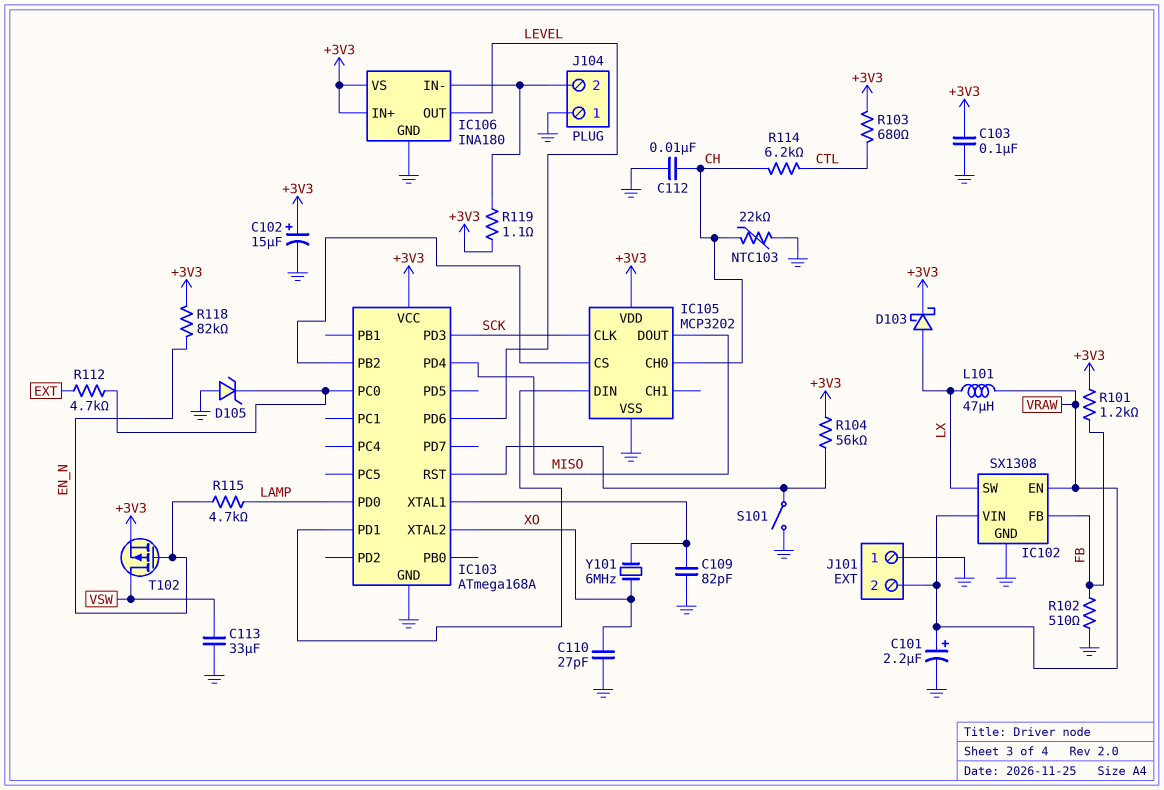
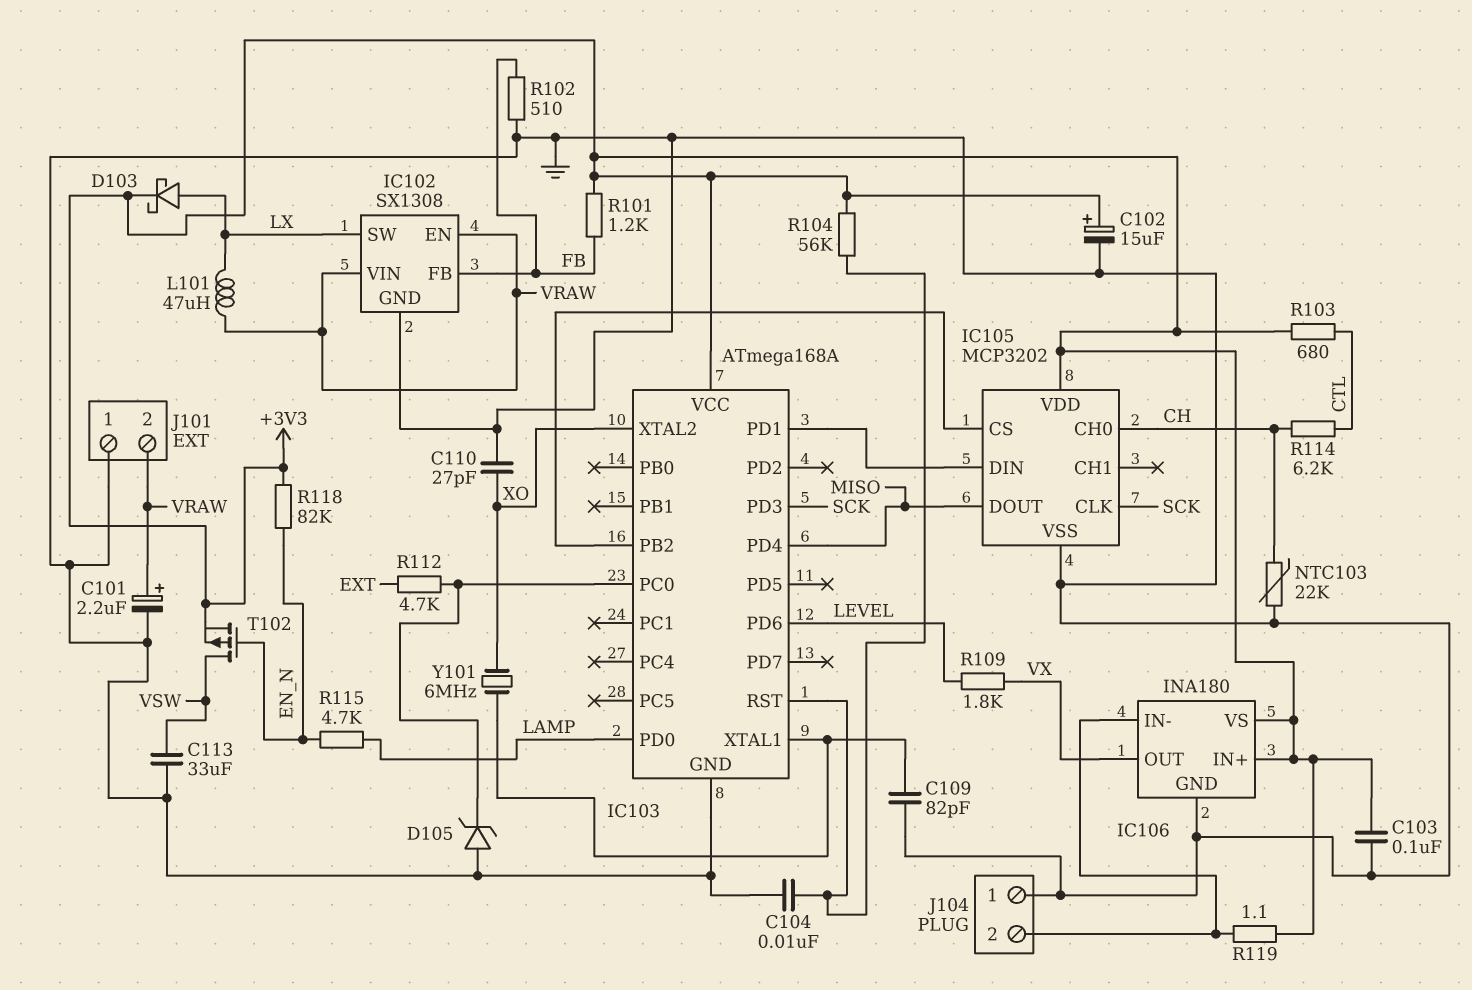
C104: none -> 10nF (GND, IC103/RST)
C112: 10nF (CH, GND) -> none
IC106 pin OUT: LEVEL -> VX
R109: none -> 1.8k (LEVEL, VX)
S101: switch (GND, IC103/RST) -> none

